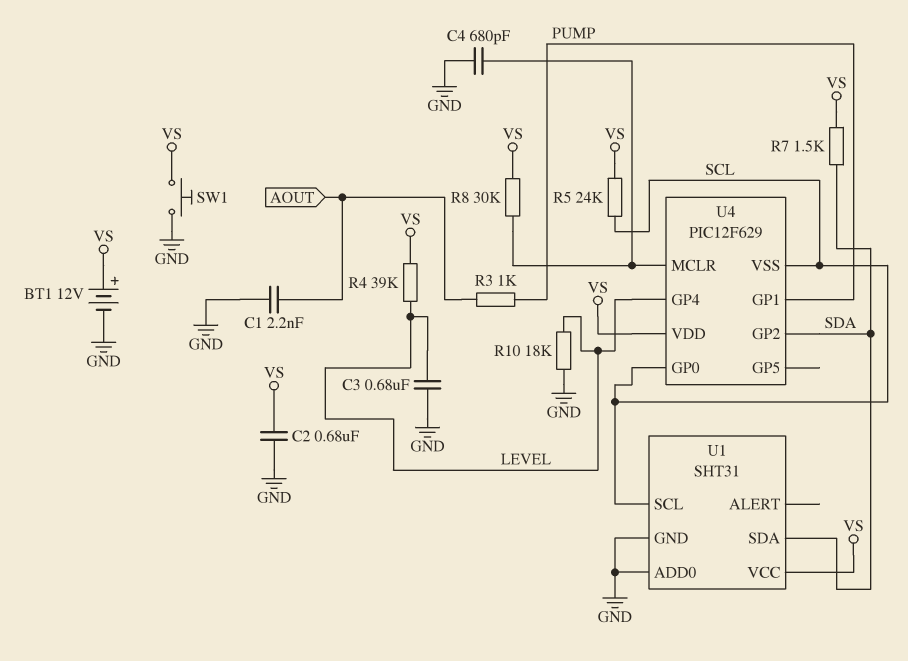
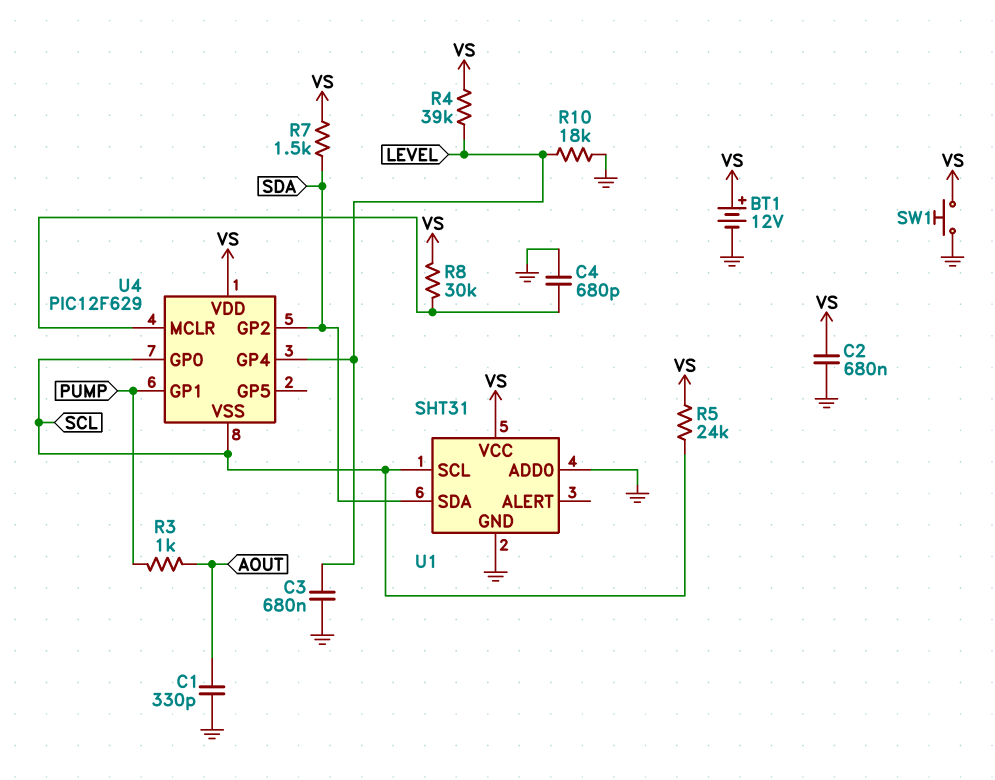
C1: 2.2nF (AOUT, GND) -> 330pF (AOUT, GND)

